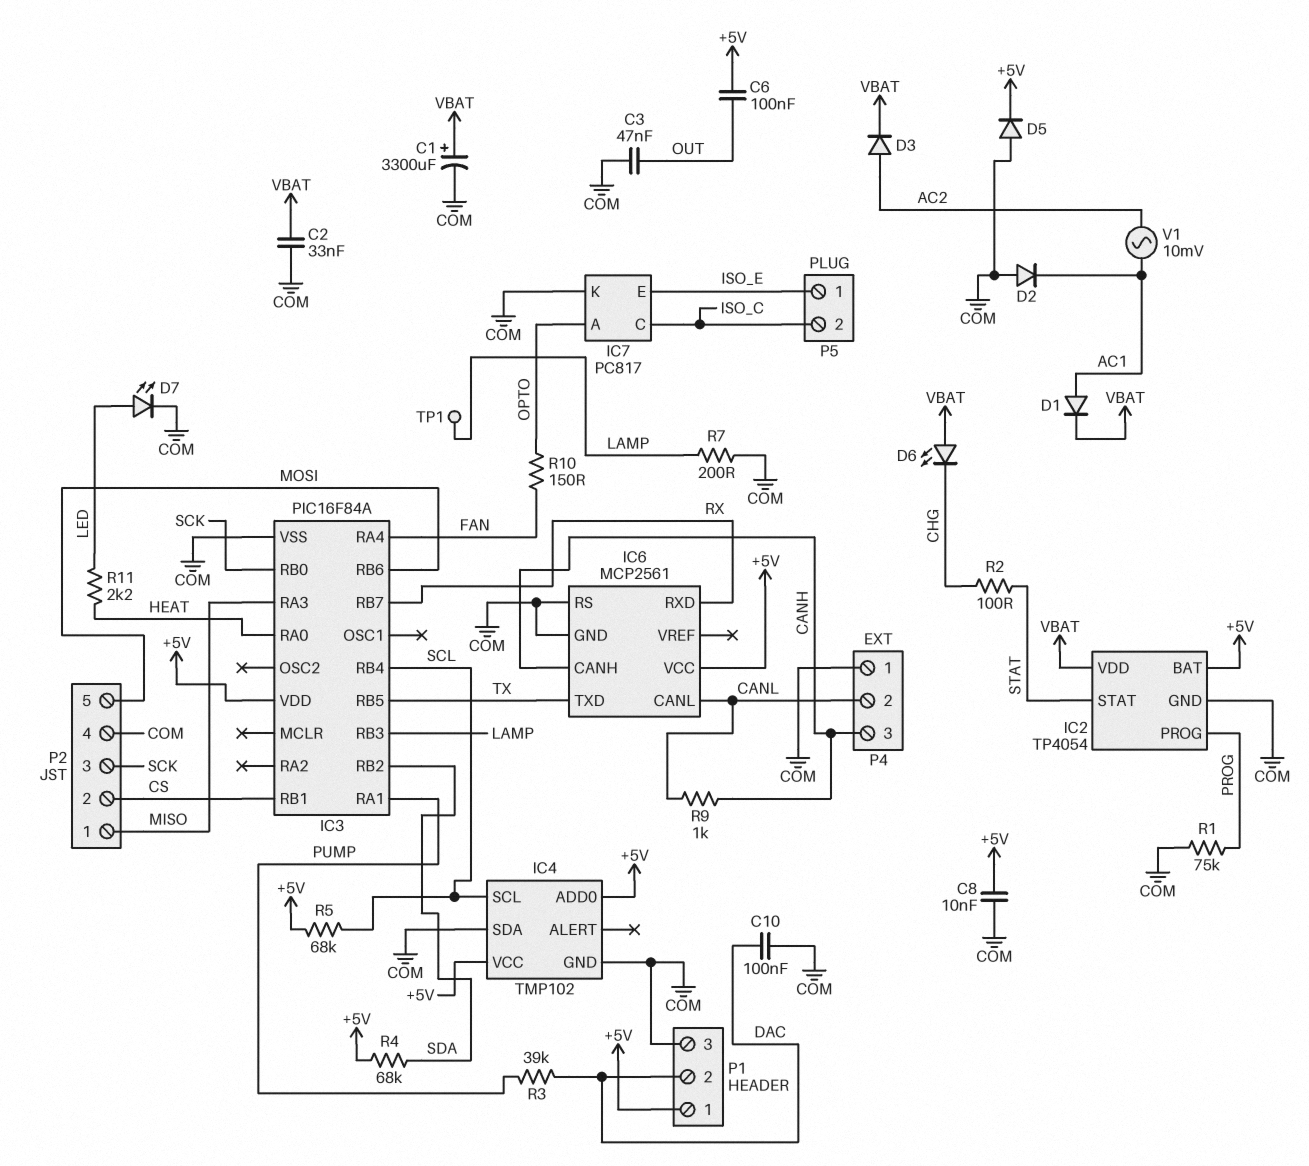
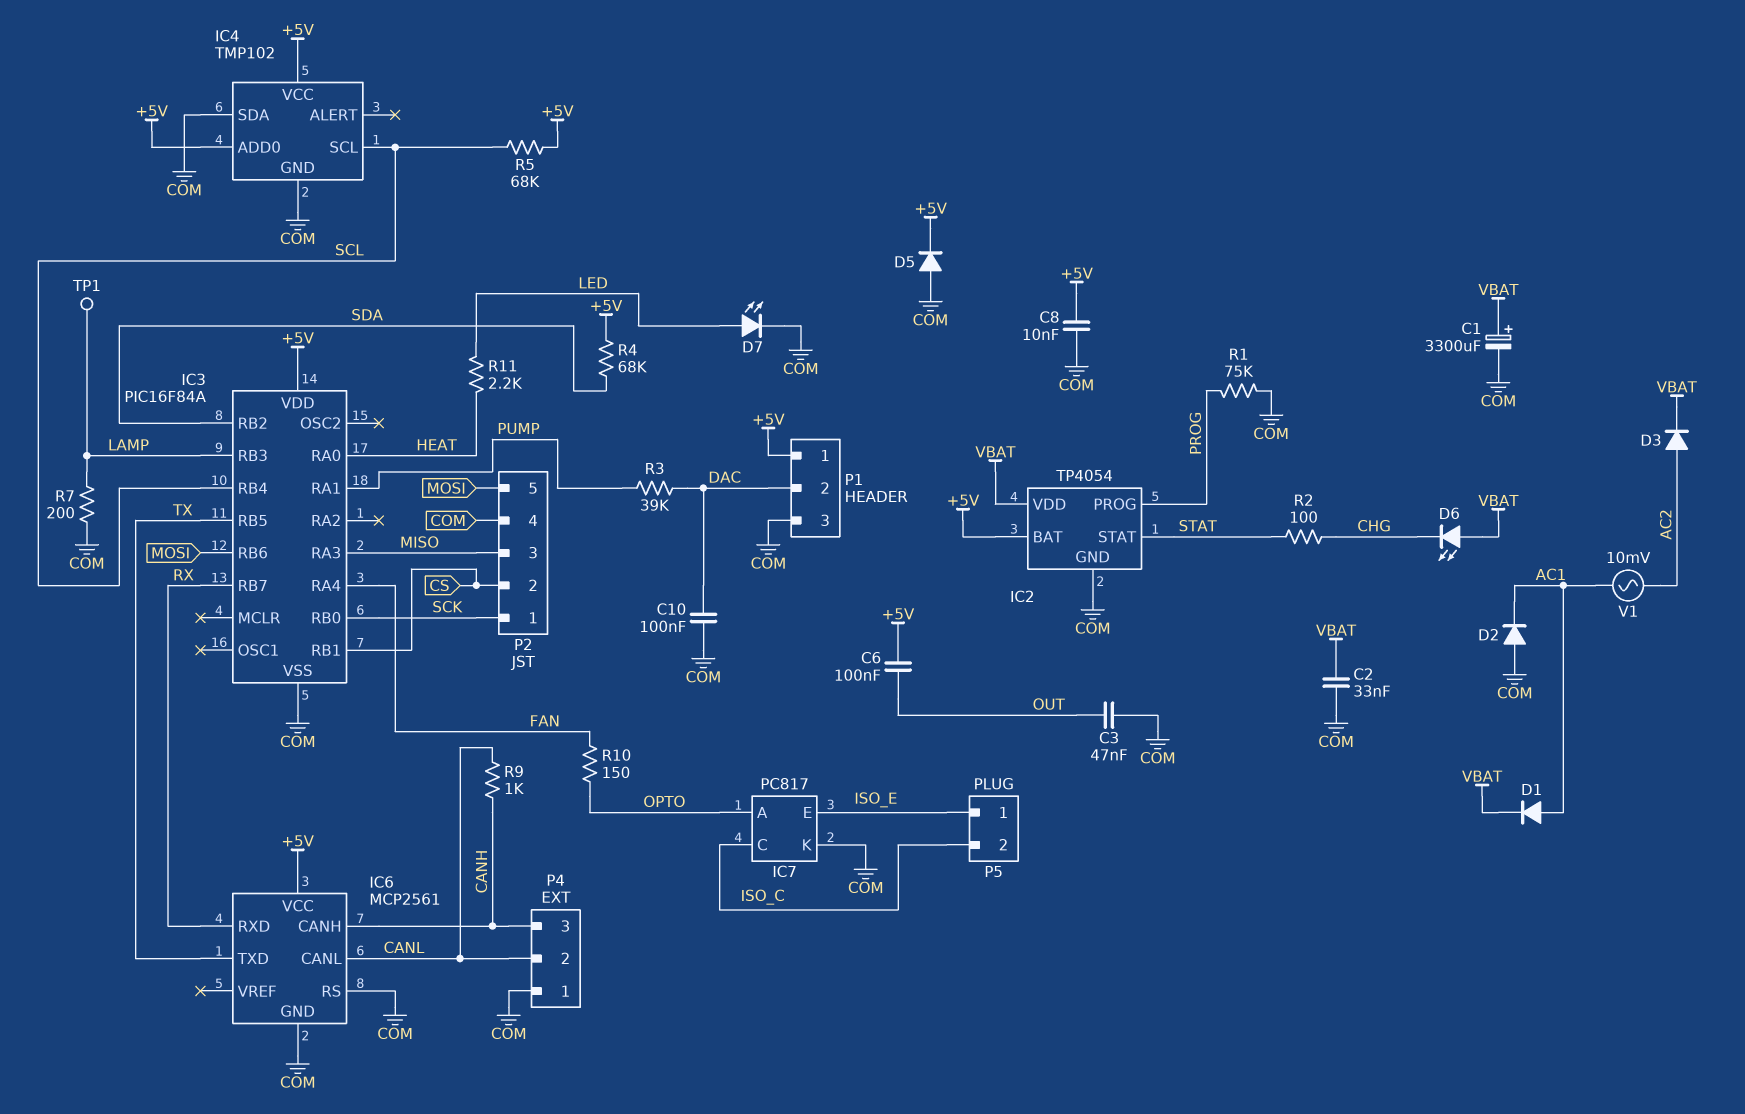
P2 pin 1: MISO -> SCK
P2 pin 3: SCK -> MISO

